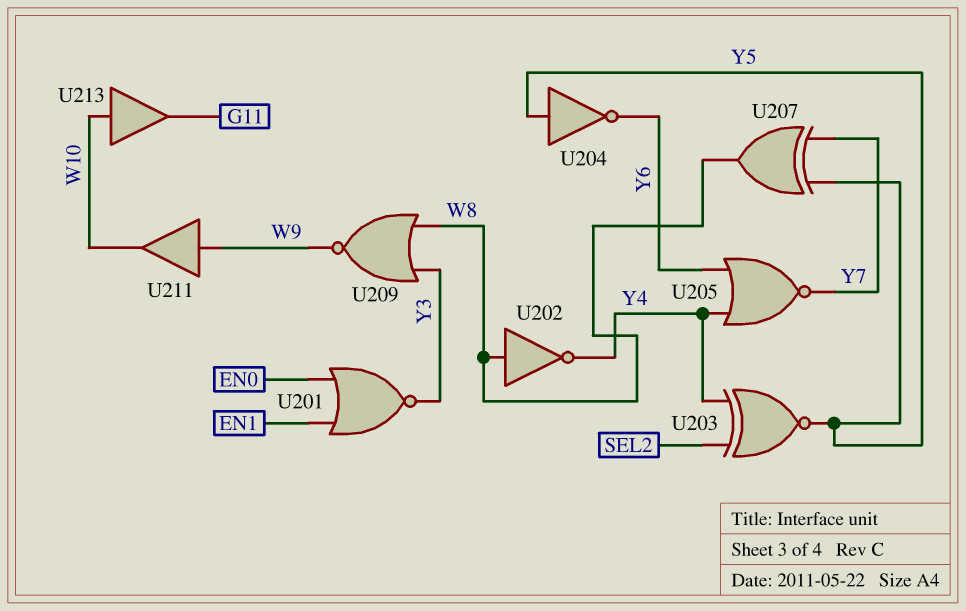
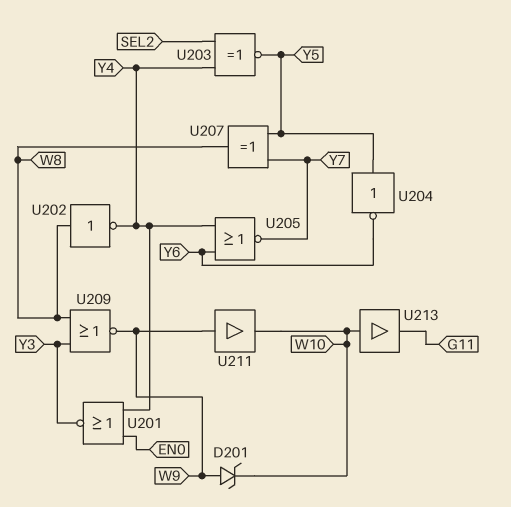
D201: none -> zener (A W9, K W10)
U201: NOR (in EN0, in EN1, out Y3) -> NOR (in EN0, in Y4, out Y3)

